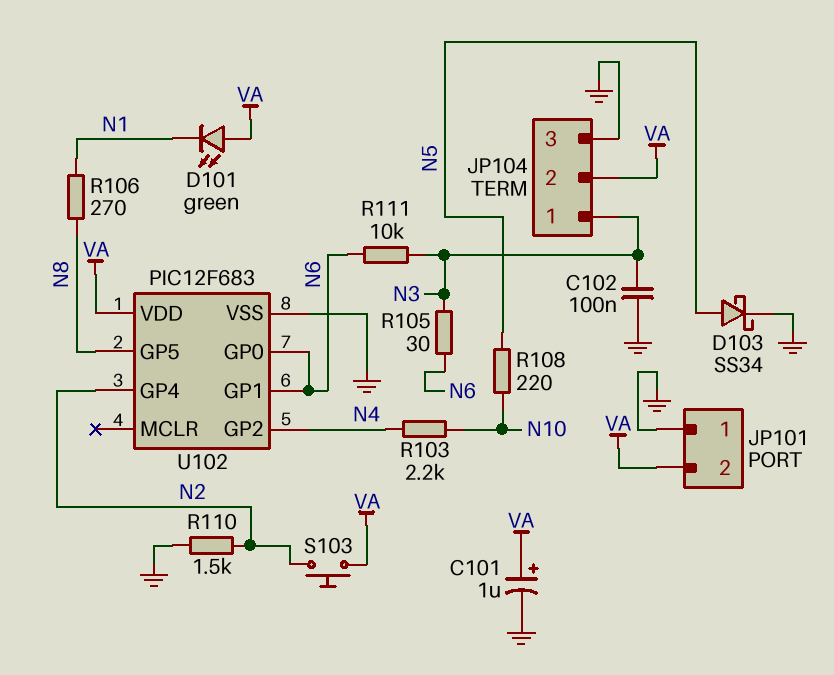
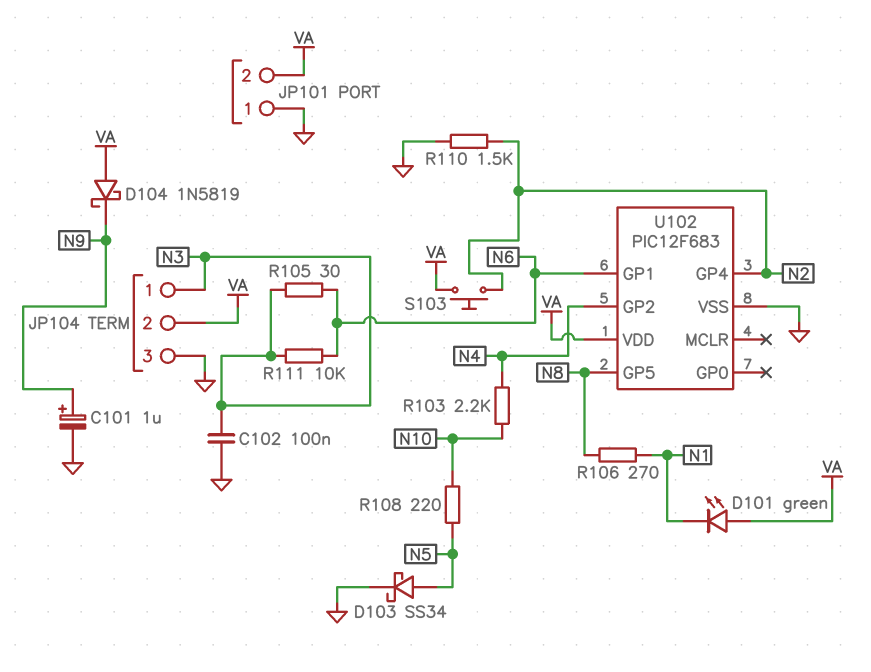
C101: 1uF (plus VA, minus GND) -> 1uF (plus N9, minus GND)
D104: none -> schottky 1N5819 (A VA, K N9)
U102 pin GP0: N6 -> none

